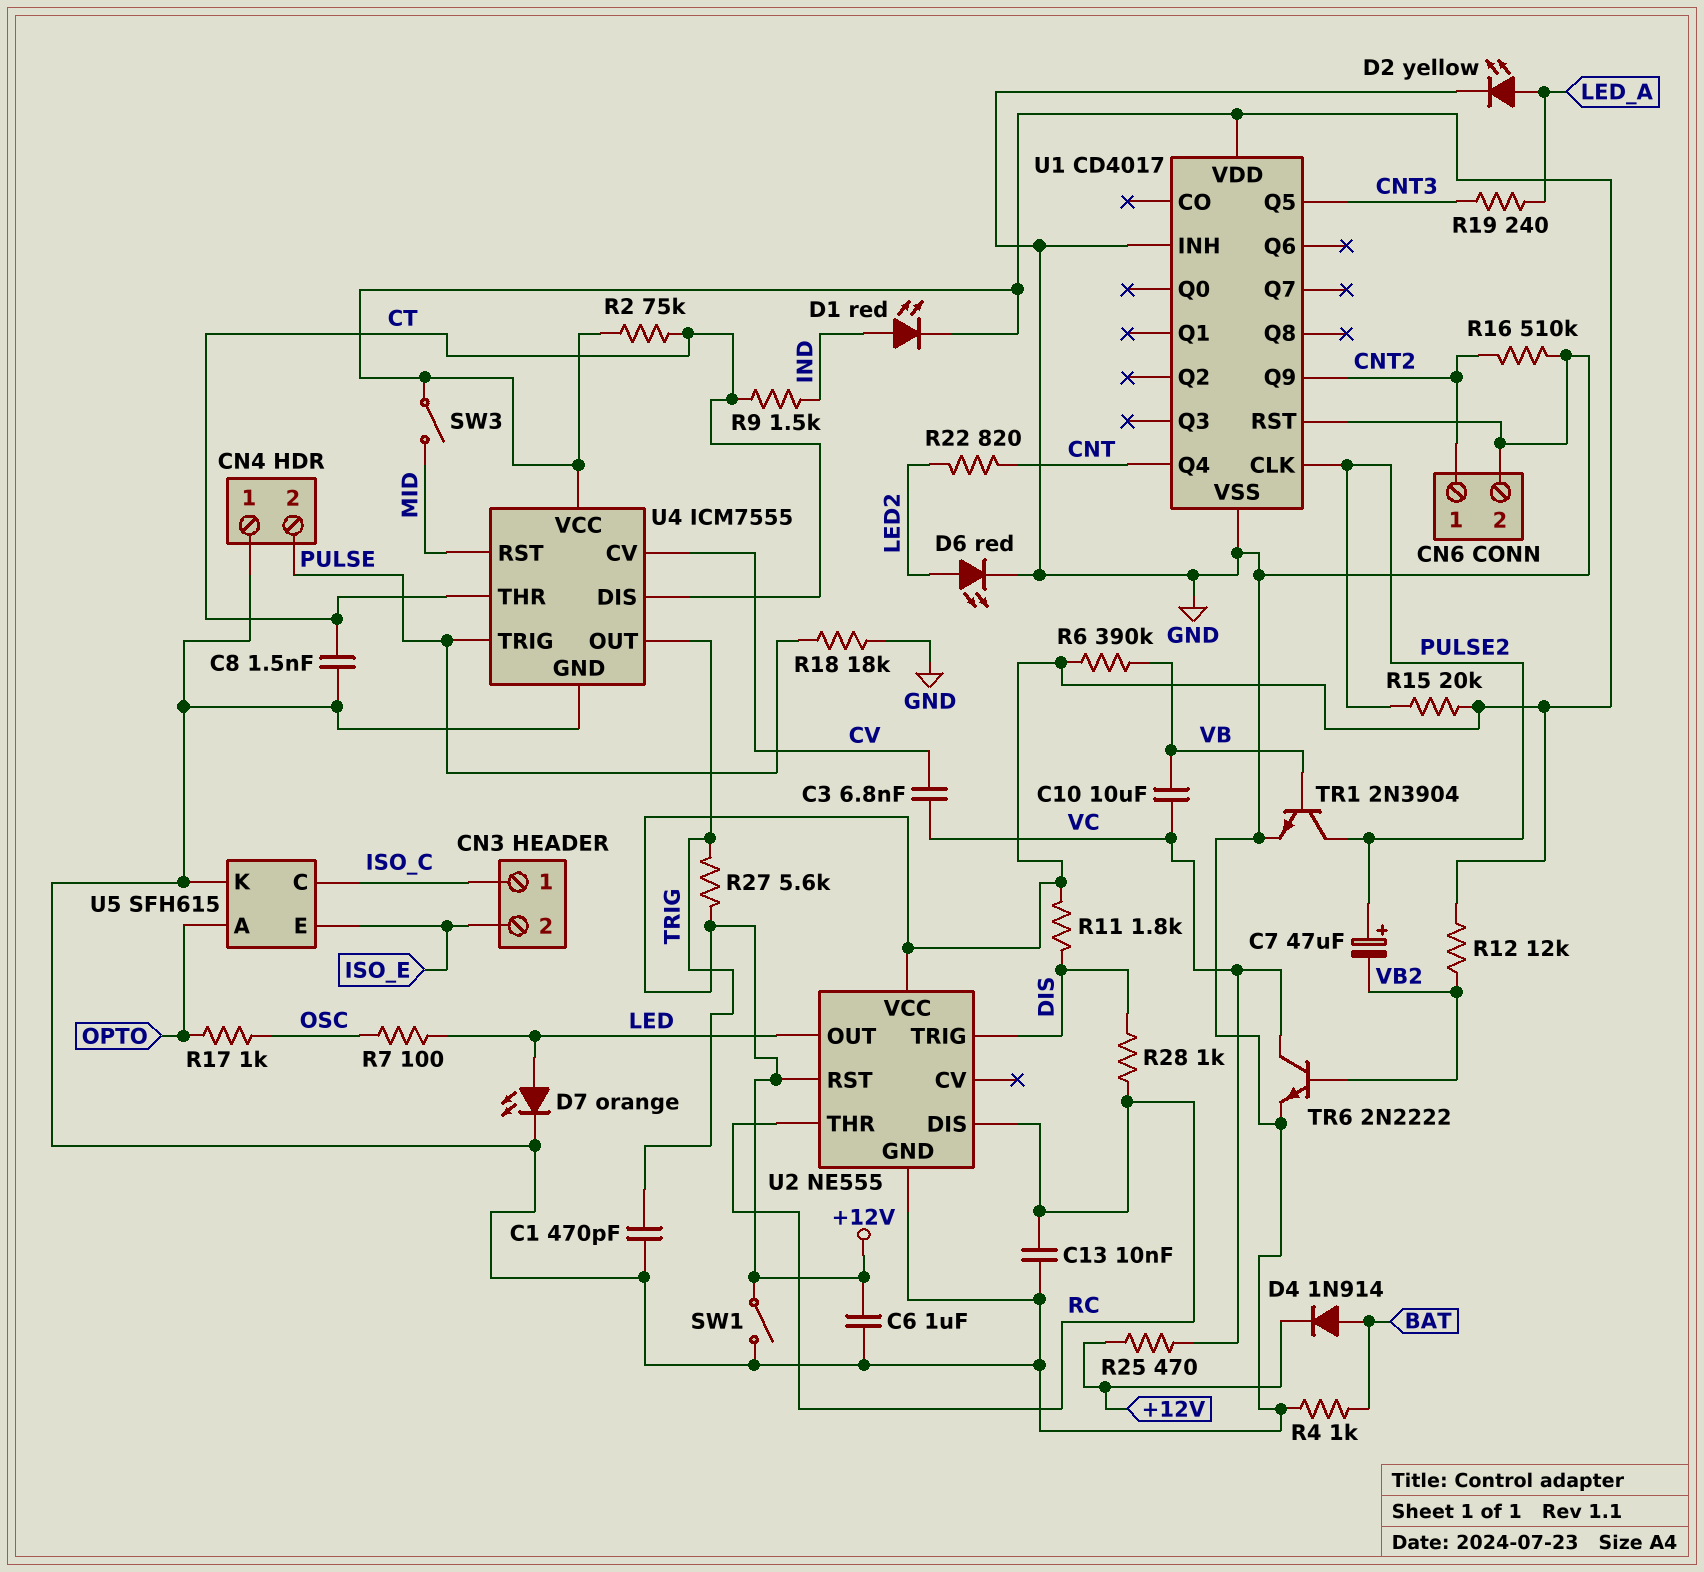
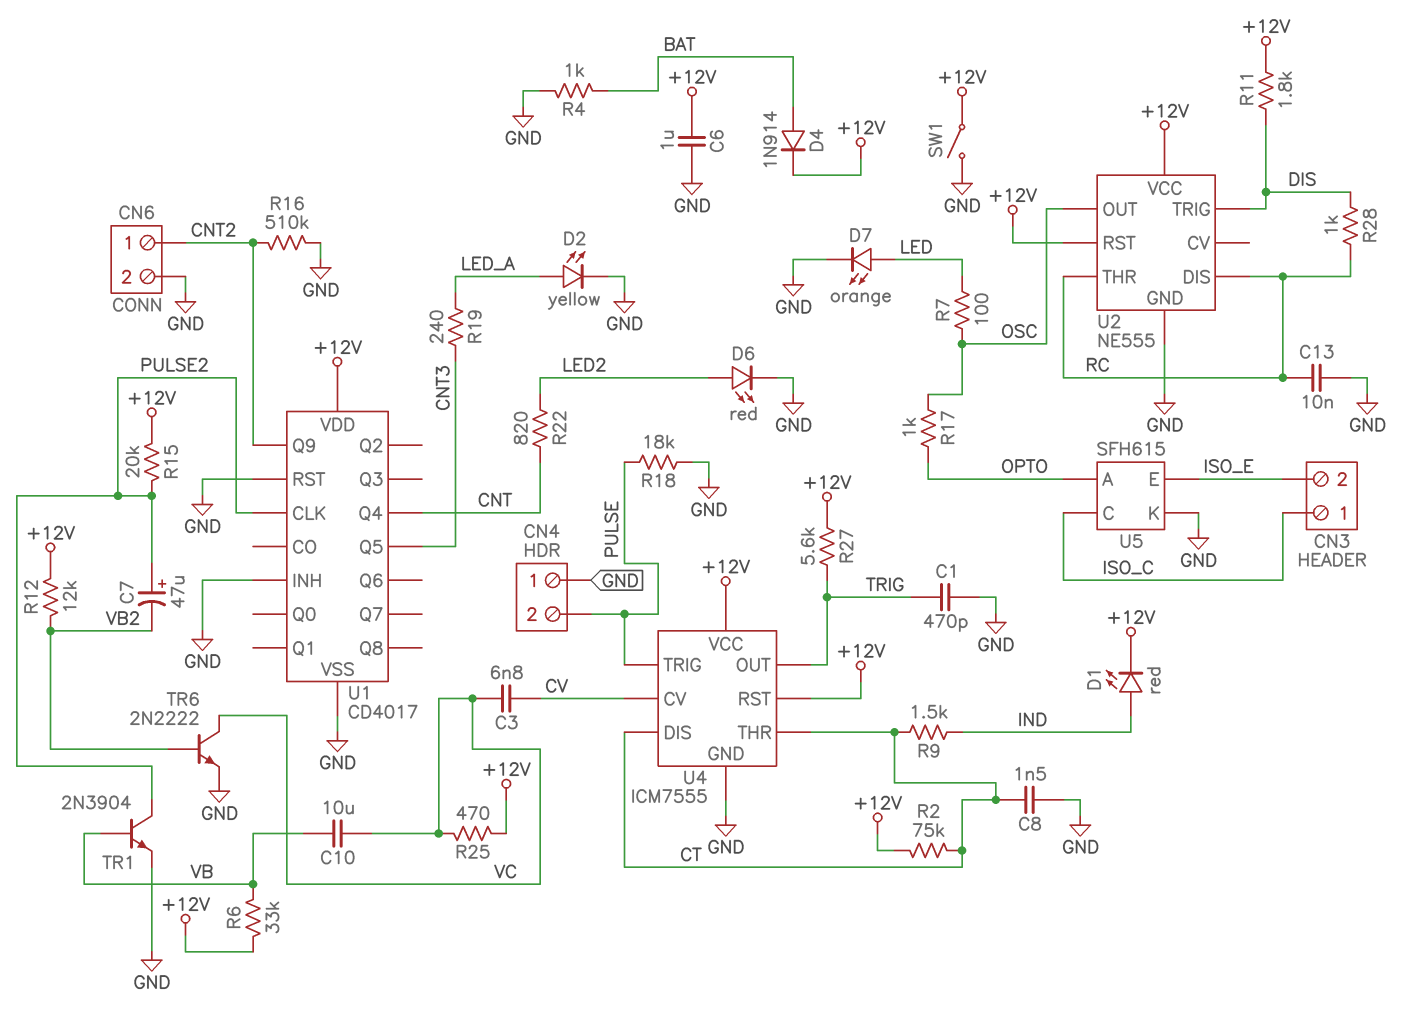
R6: 390k (+12V, VB) -> 33k (+12V, VB)
SW3: switch (+12V, MID) -> none
U2 pin OUT: LED -> OSC
U4 pin RST: MID -> +12V

